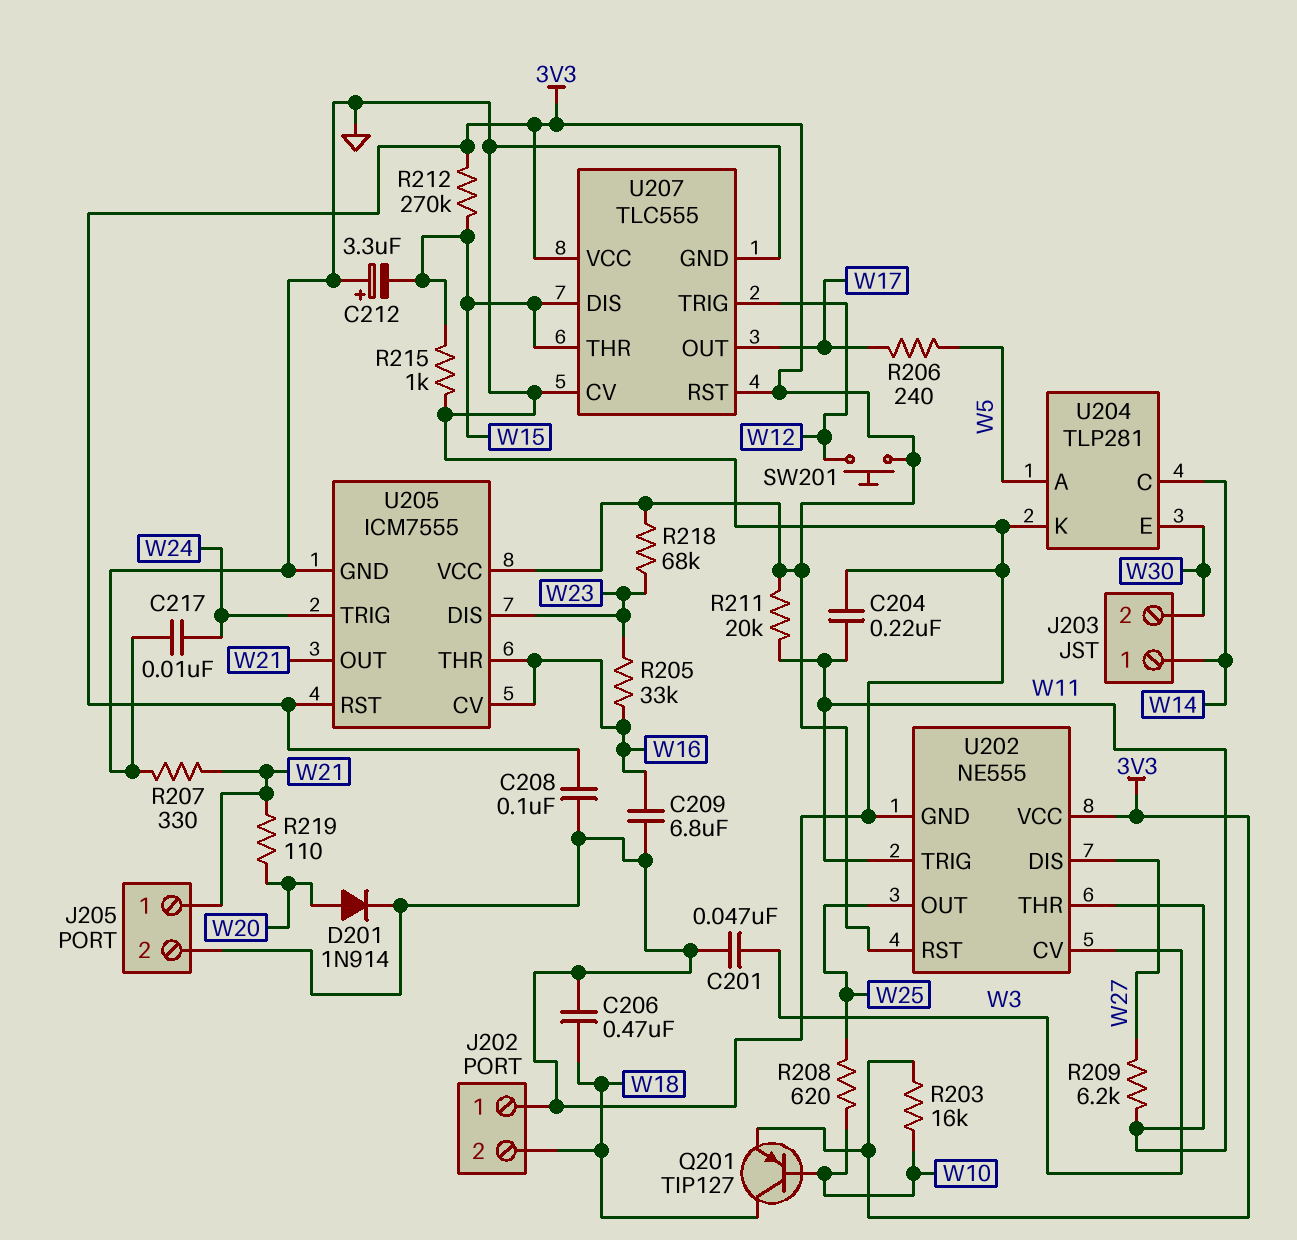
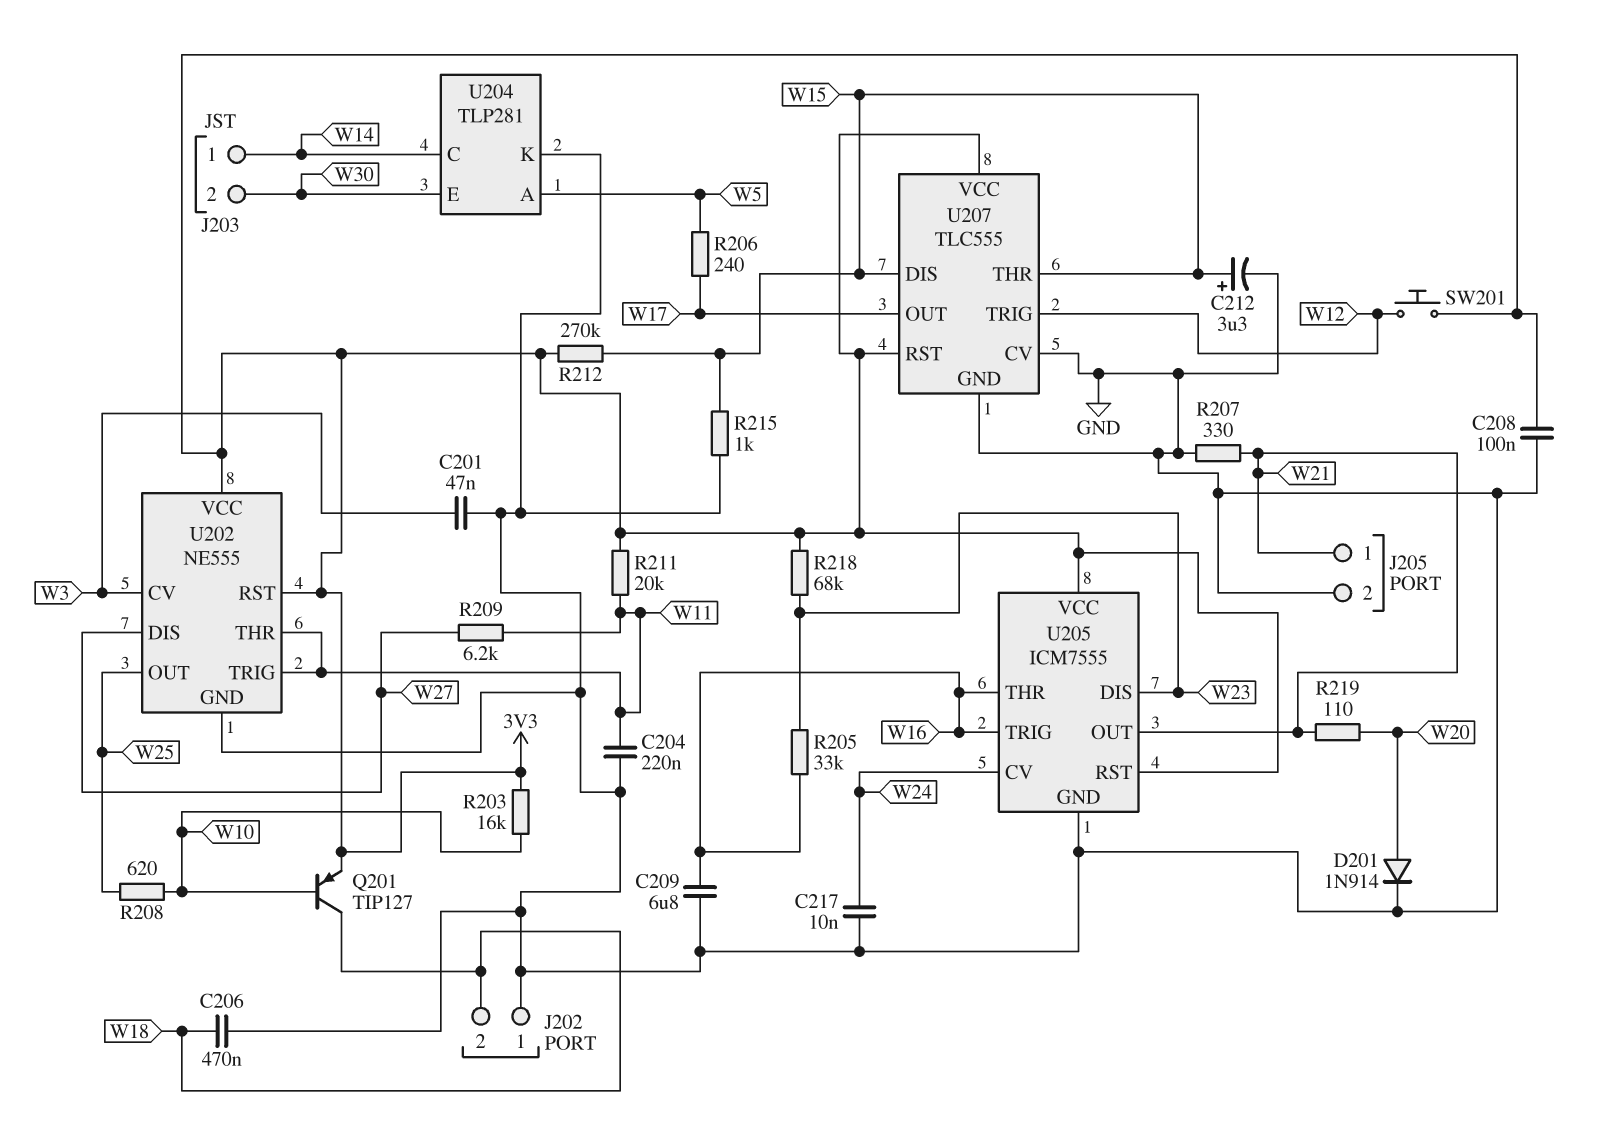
C212: 3.3uF (plus GND, minus W15) -> 3.3uF (plus W15, minus GND)
U205 pin CV: W16 -> W24
U205 pin TRIG: W24 -> W16

